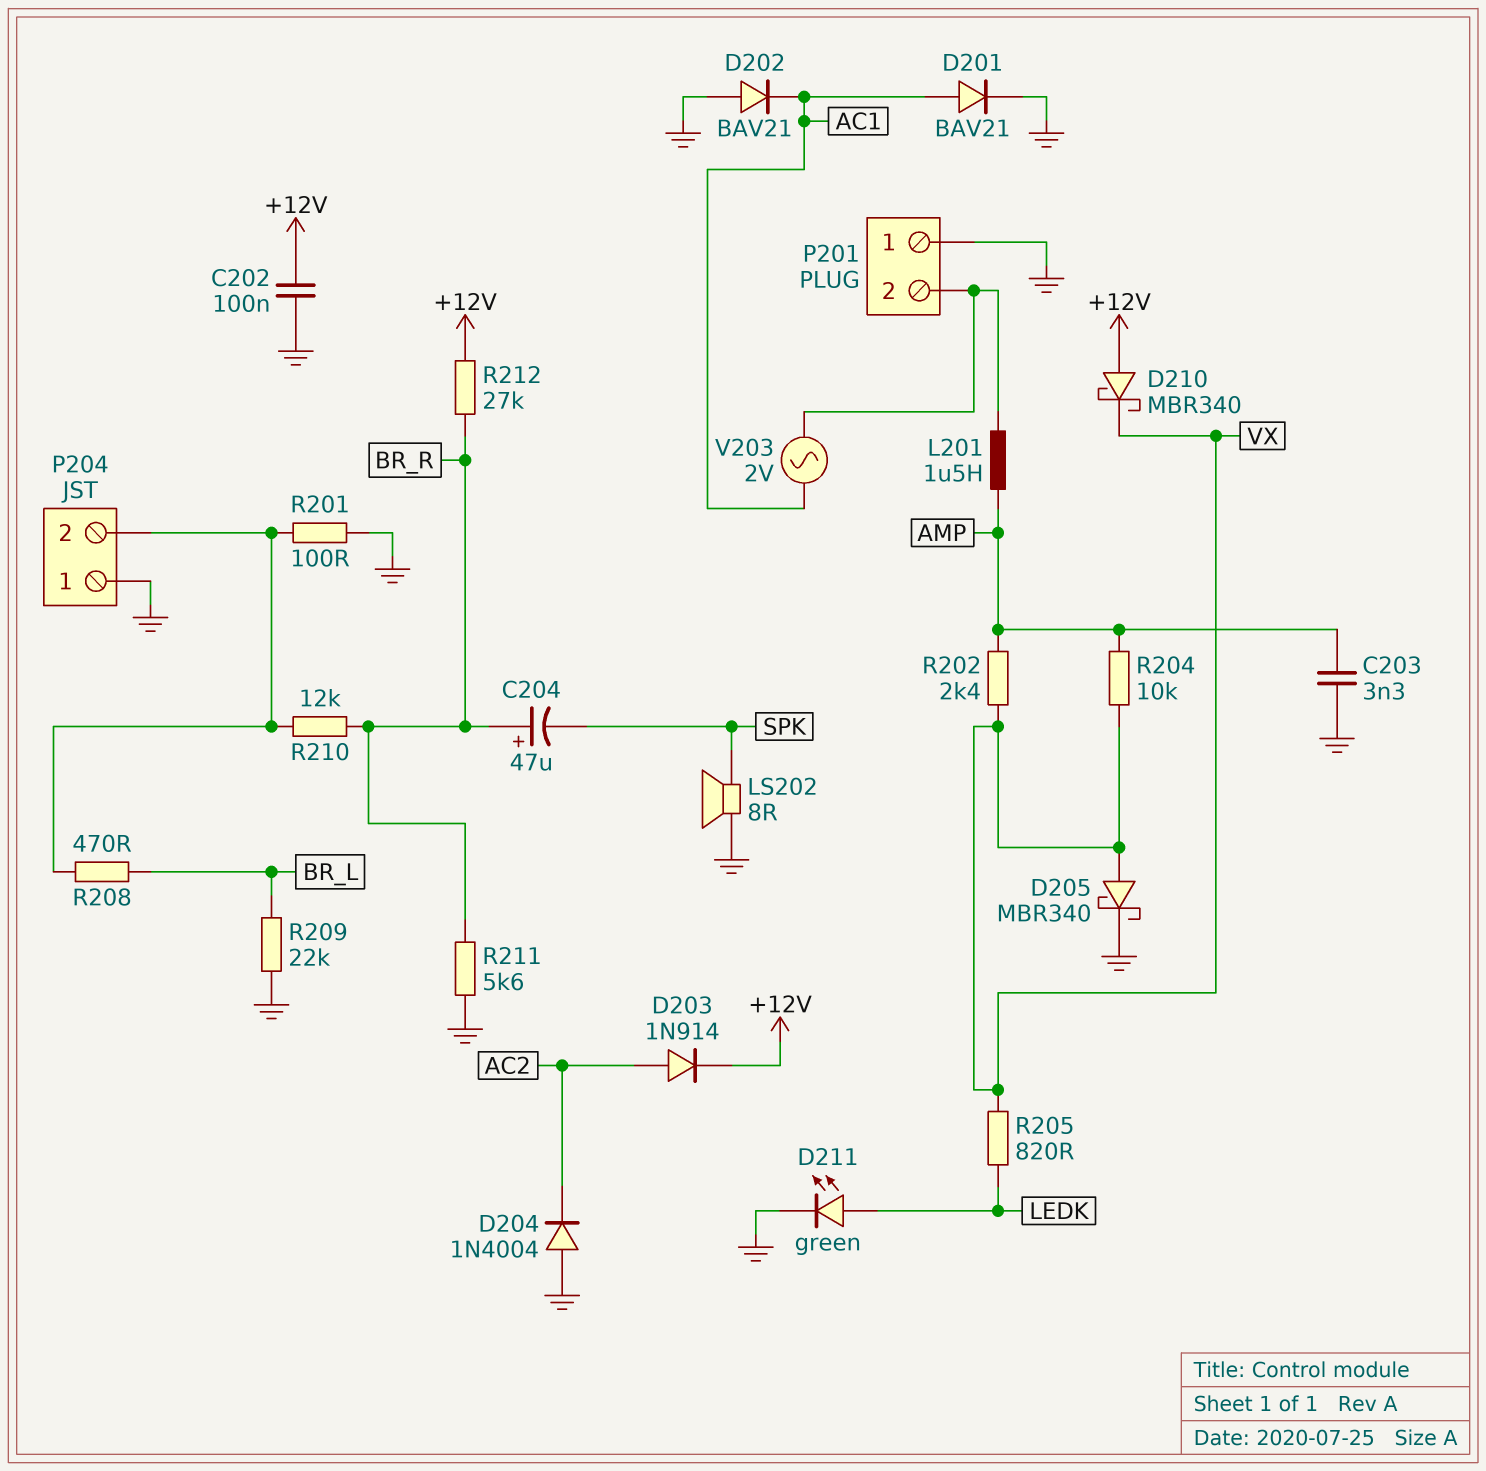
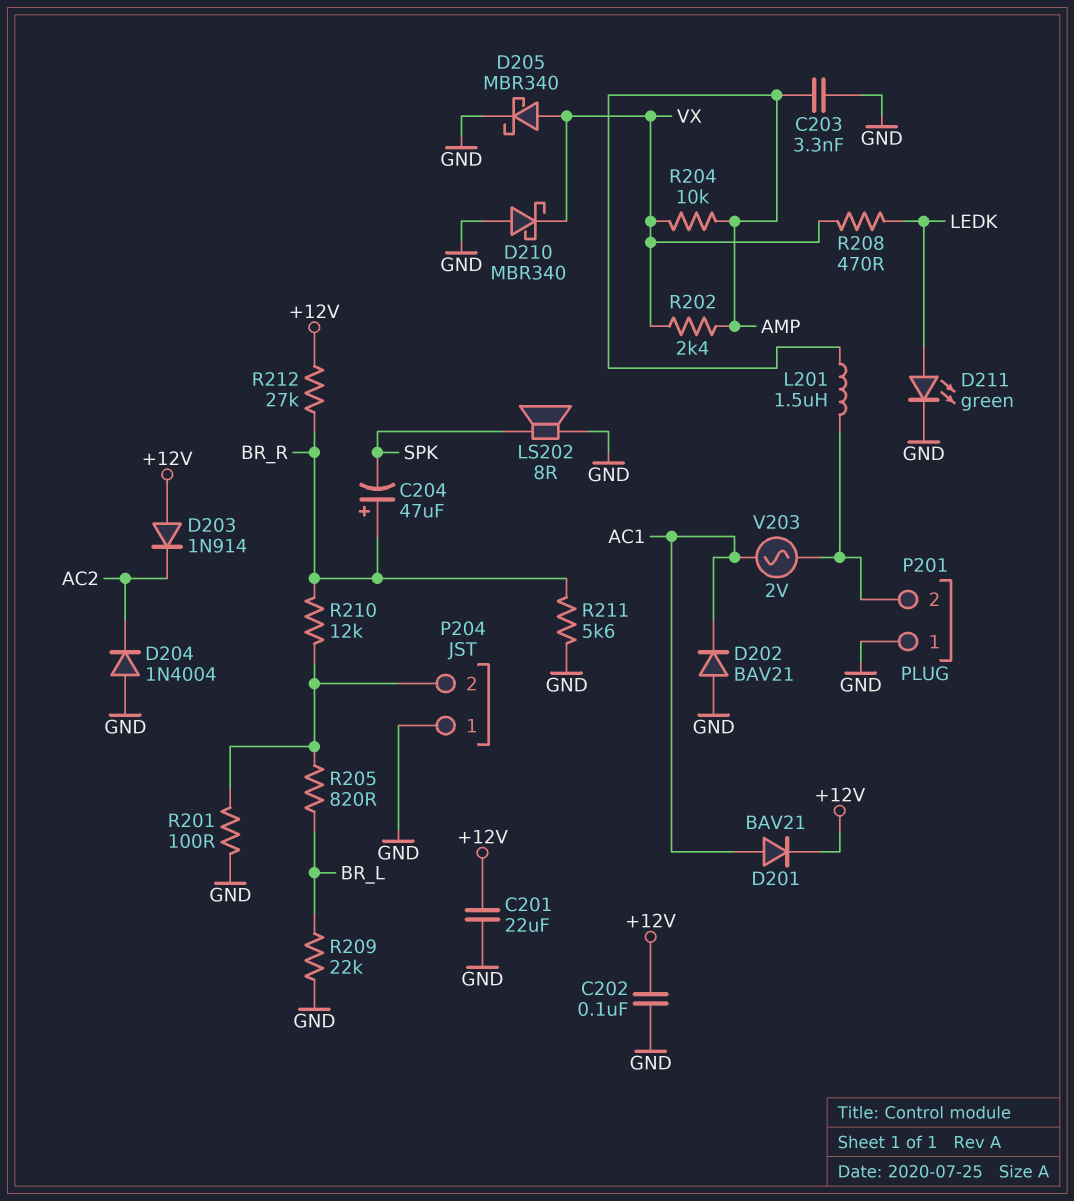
C201: none -> 22uF (+12V, GND)
D201: diode BAV21 (A AC1, K GND) -> diode BAV21 (A AC1, K +12V)
D203: diode 1N914 (A AC2, K +12V) -> diode 1N914 (A +12V, K AC2)
D210: schottky MBR340 (A +12V, K VX) -> schottky MBR340 (A GND, K VX)
R205: 820 (LEDK, VX) -> 820 (BR_L, P204/2)
R208: 470 (BR_L, P204/2) -> 470 (LEDK, VX)

